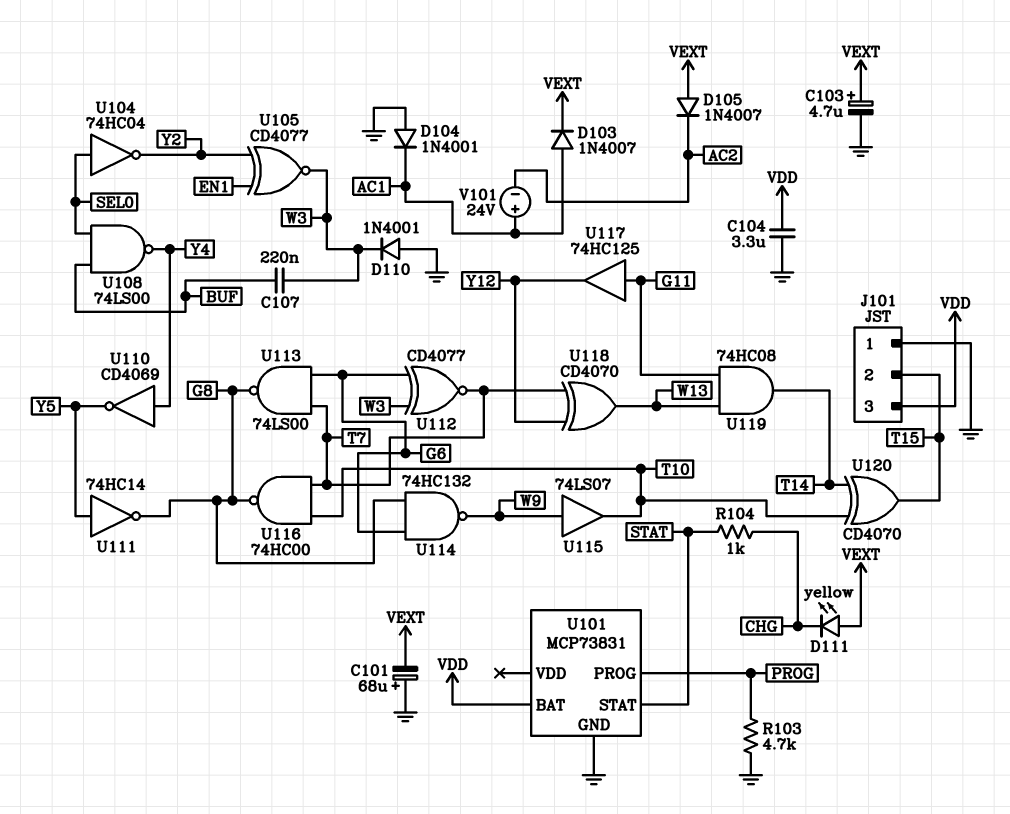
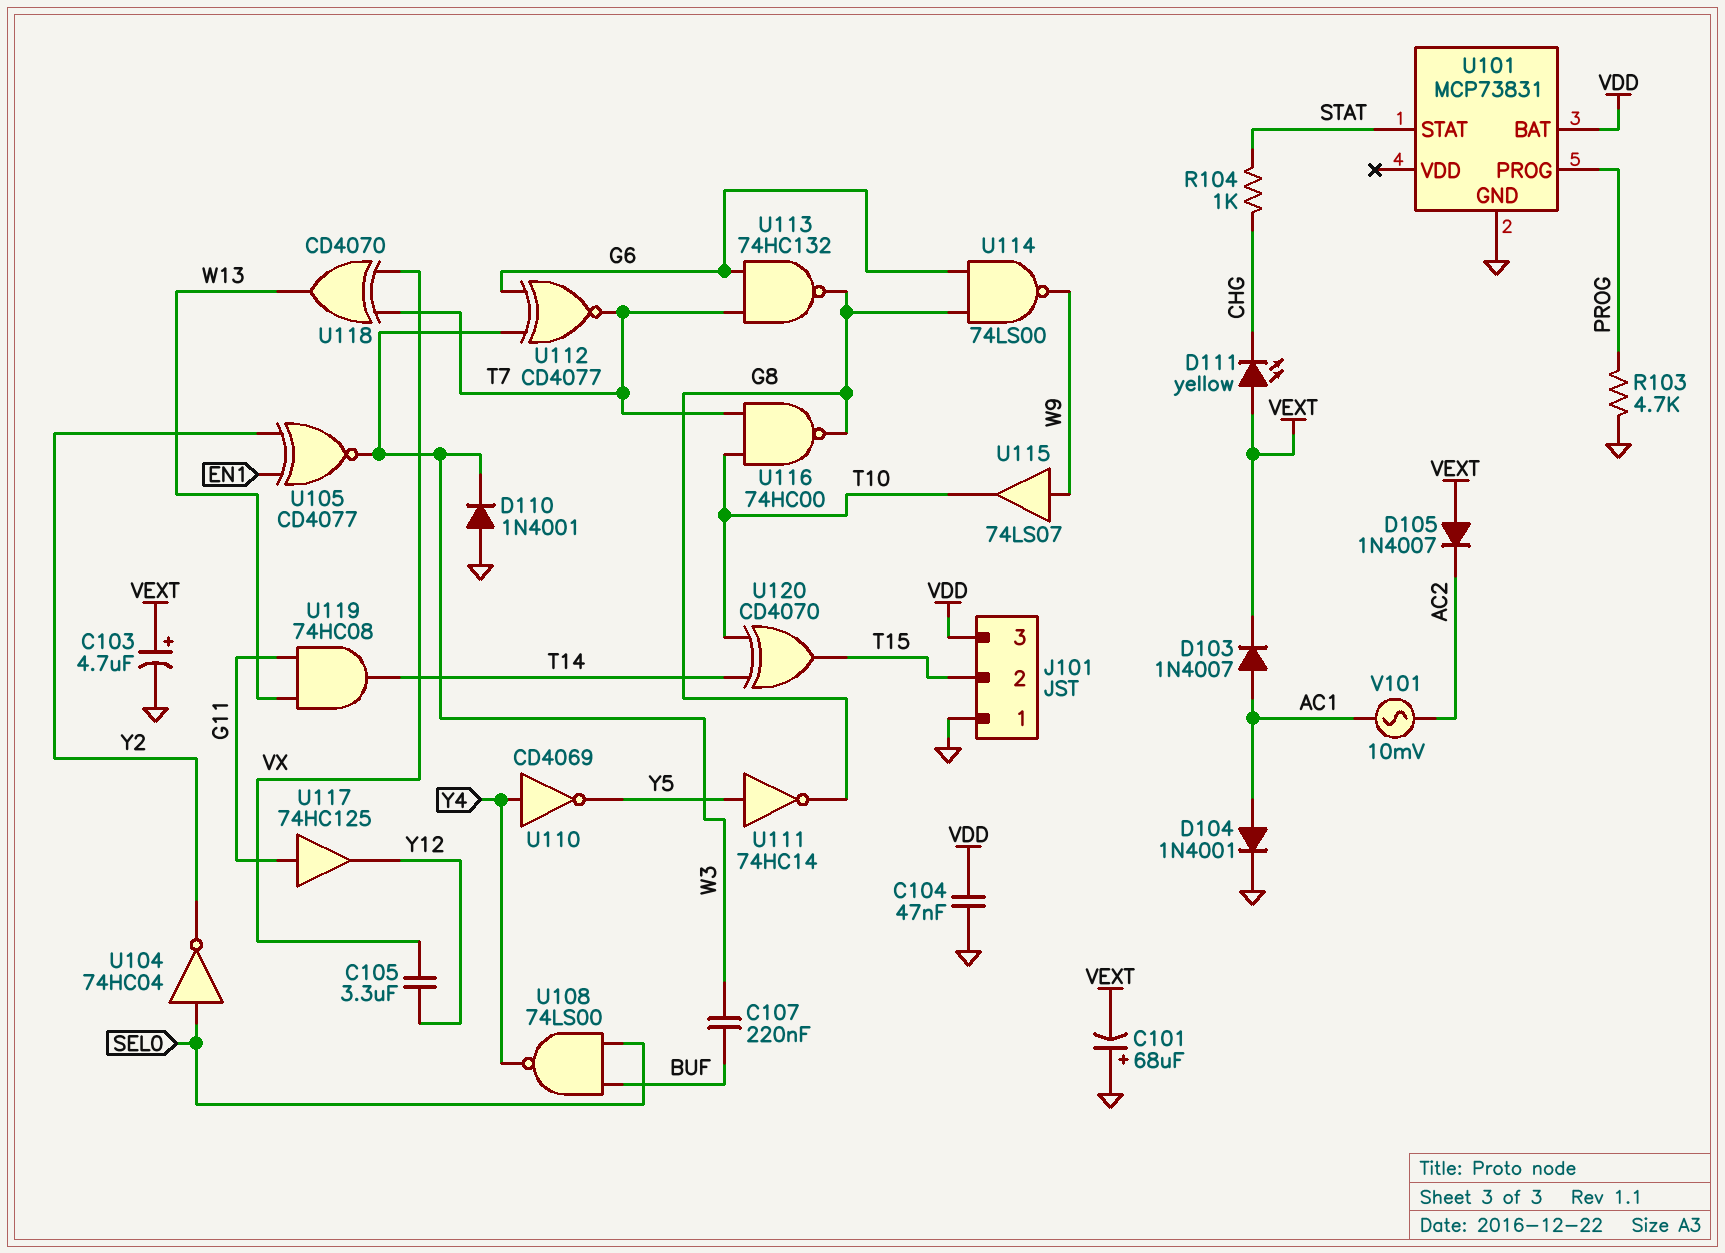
C104: 3.3uF (GND, VDD) -> 47nF (GND, VDD)
C105: none -> 3.3uF (VX, Y12)
D104: diode 1N4001 (A GND, K AC1) -> diode 1N4001 (A AC1, K GND)
U113: NAND 74LS00 (in G6, in T7, out G8) -> NAND 74HC132 (in G6, in T7, out G8)
U114: NAND 74HC132 (in G6, in G8, out W9) -> NAND 74LS00 (in G6, in G8, out W9)
U118: XOR CD4070 (in T7, in Y12, out W13) -> XOR CD4070 (in T7, in VX, out W13)
V101: 24V (plus AC1, minus AC2) -> AC 10mV (AC1, AC2)

